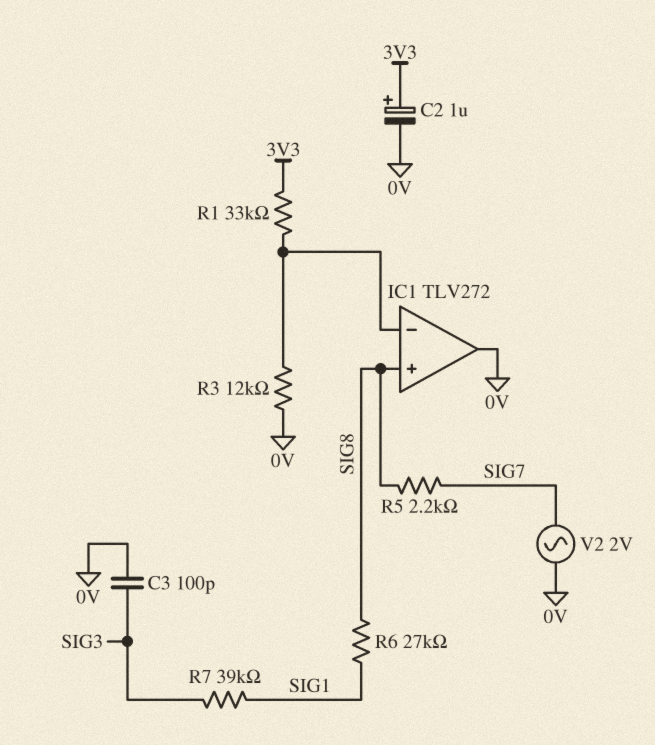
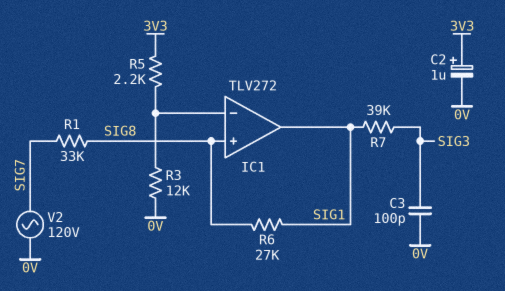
IC1 pin out: 0V -> SIG1
R1: 33k (3V3, IC1/in-) -> 33k (SIG7, SIG8)
R5: 2.2k (SIG7, SIG8) -> 2.2k (3V3, IC1/in-)
V2: AC 2V (0V, SIG7) -> AC 120V (0V, SIG7)

